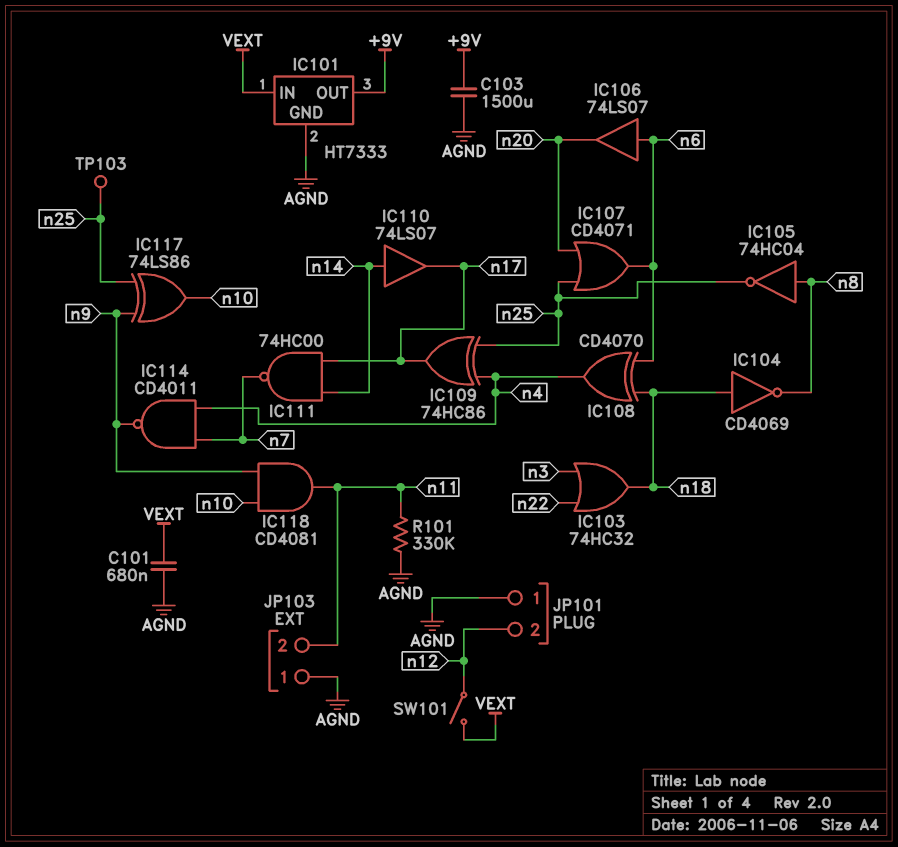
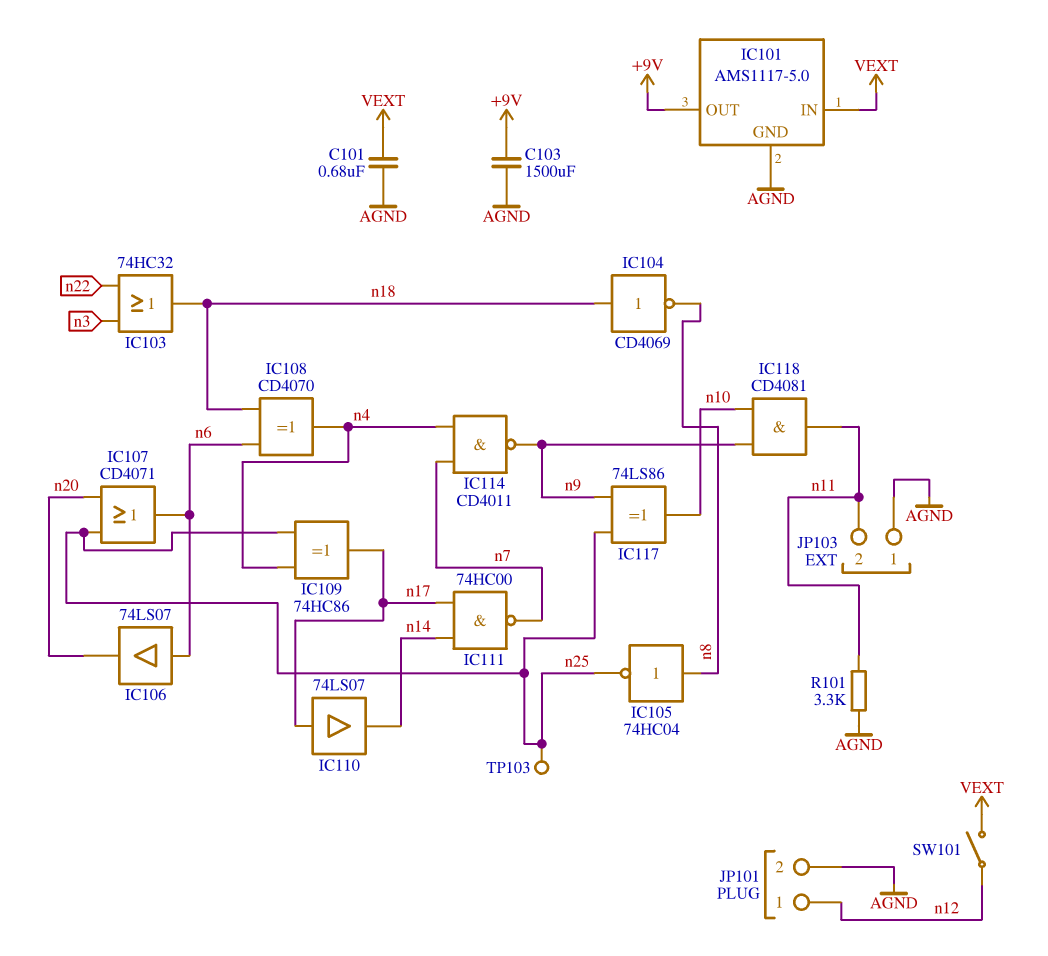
IC101: HT7333 -> AMS1117-5.0
IC110: buffer 74LS07 (in n14, out n17) -> buffer 74LS07 (in n17, out n14)
JP101 pin 1: AGND -> n12
JP101 pin 2: n12 -> AGND
R101: 330k (AGND, n11) -> 3.3k (AGND, n11)

